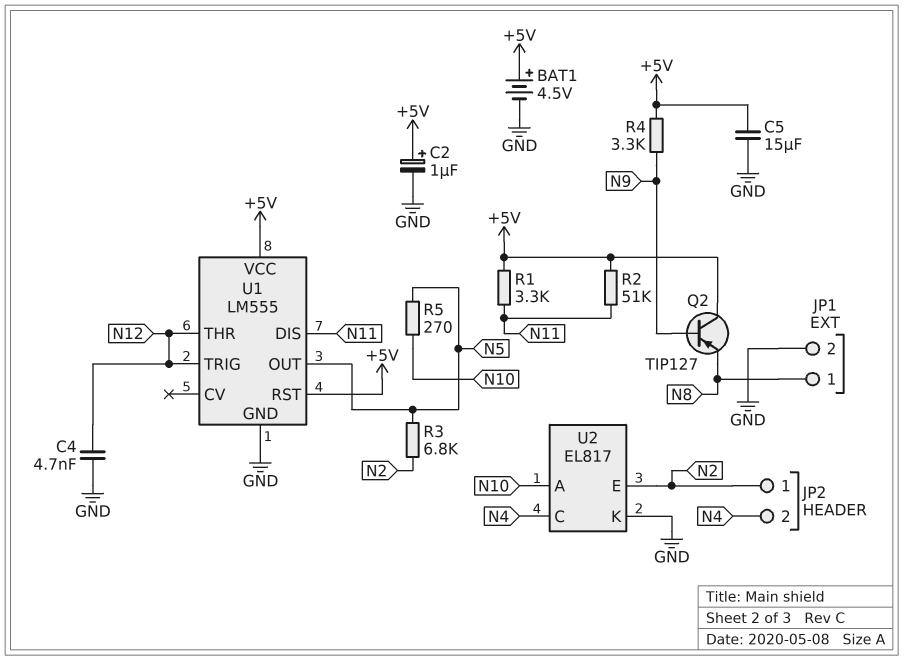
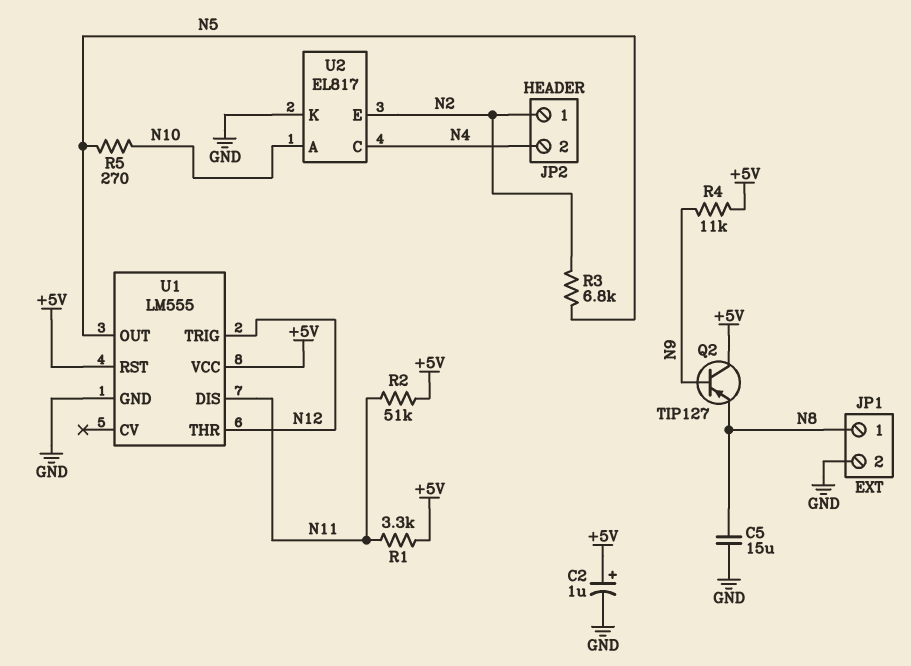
BAT1: 4.5V (plus +5V, minus GND) -> none
C4: 4.7nF (GND, N12) -> none
C5: 15uF (+5V, GND) -> 15uF (GND, N8)
R4: 3.3k (+5V, N9) -> 11k (+5V, N9)

